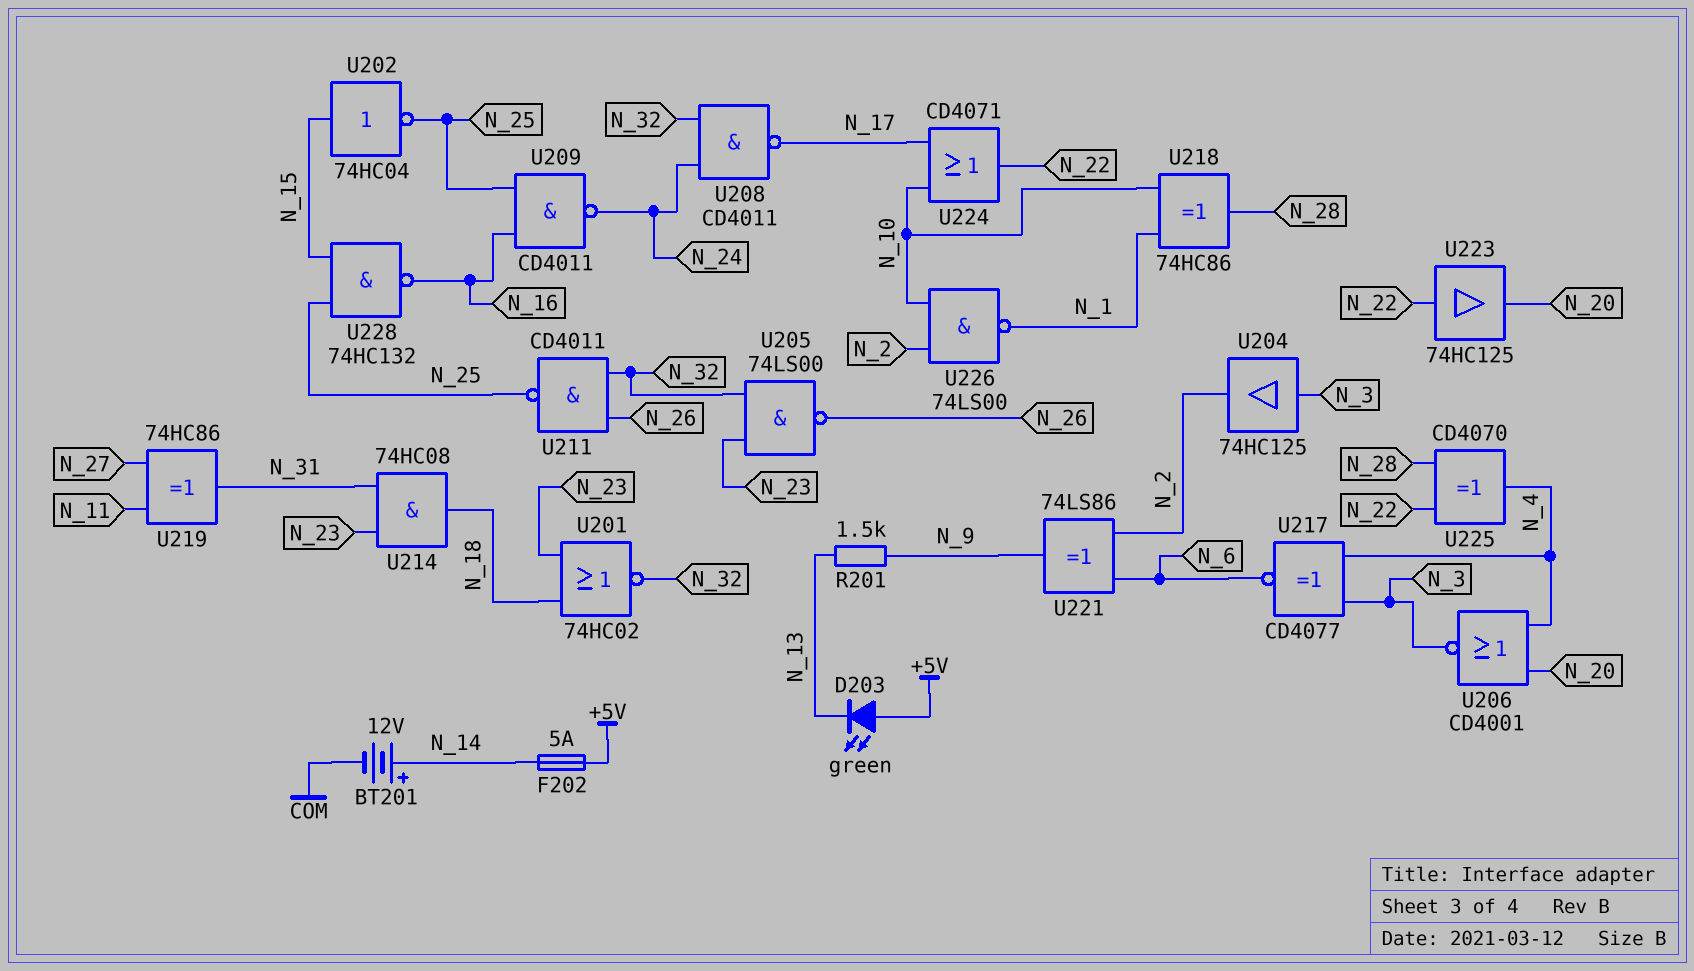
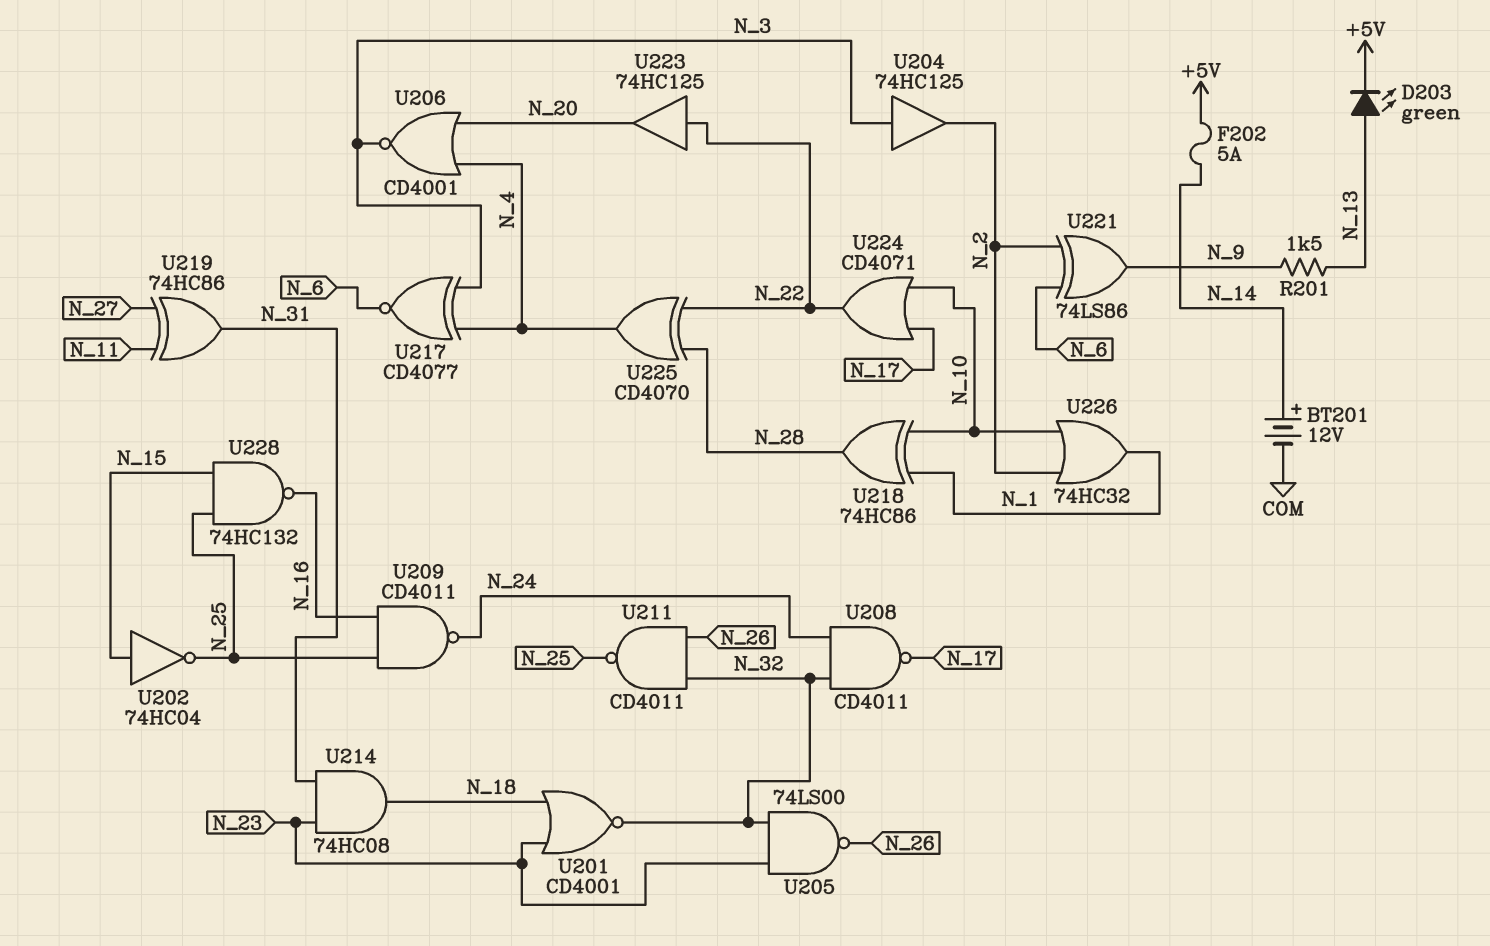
D203: LED green (A +5V, K N_13) -> LED green (A N_13, K +5V)
U201: NOR 74HC02 (in N_18, in N_23, out N_32) -> NOR CD4001 (in N_18, in N_23, out N_32)
U226: NAND 74LS00 (in N_2, in N_10, out N_1) -> OR 74HC32 (in N_2, in N_10, out N_1)

